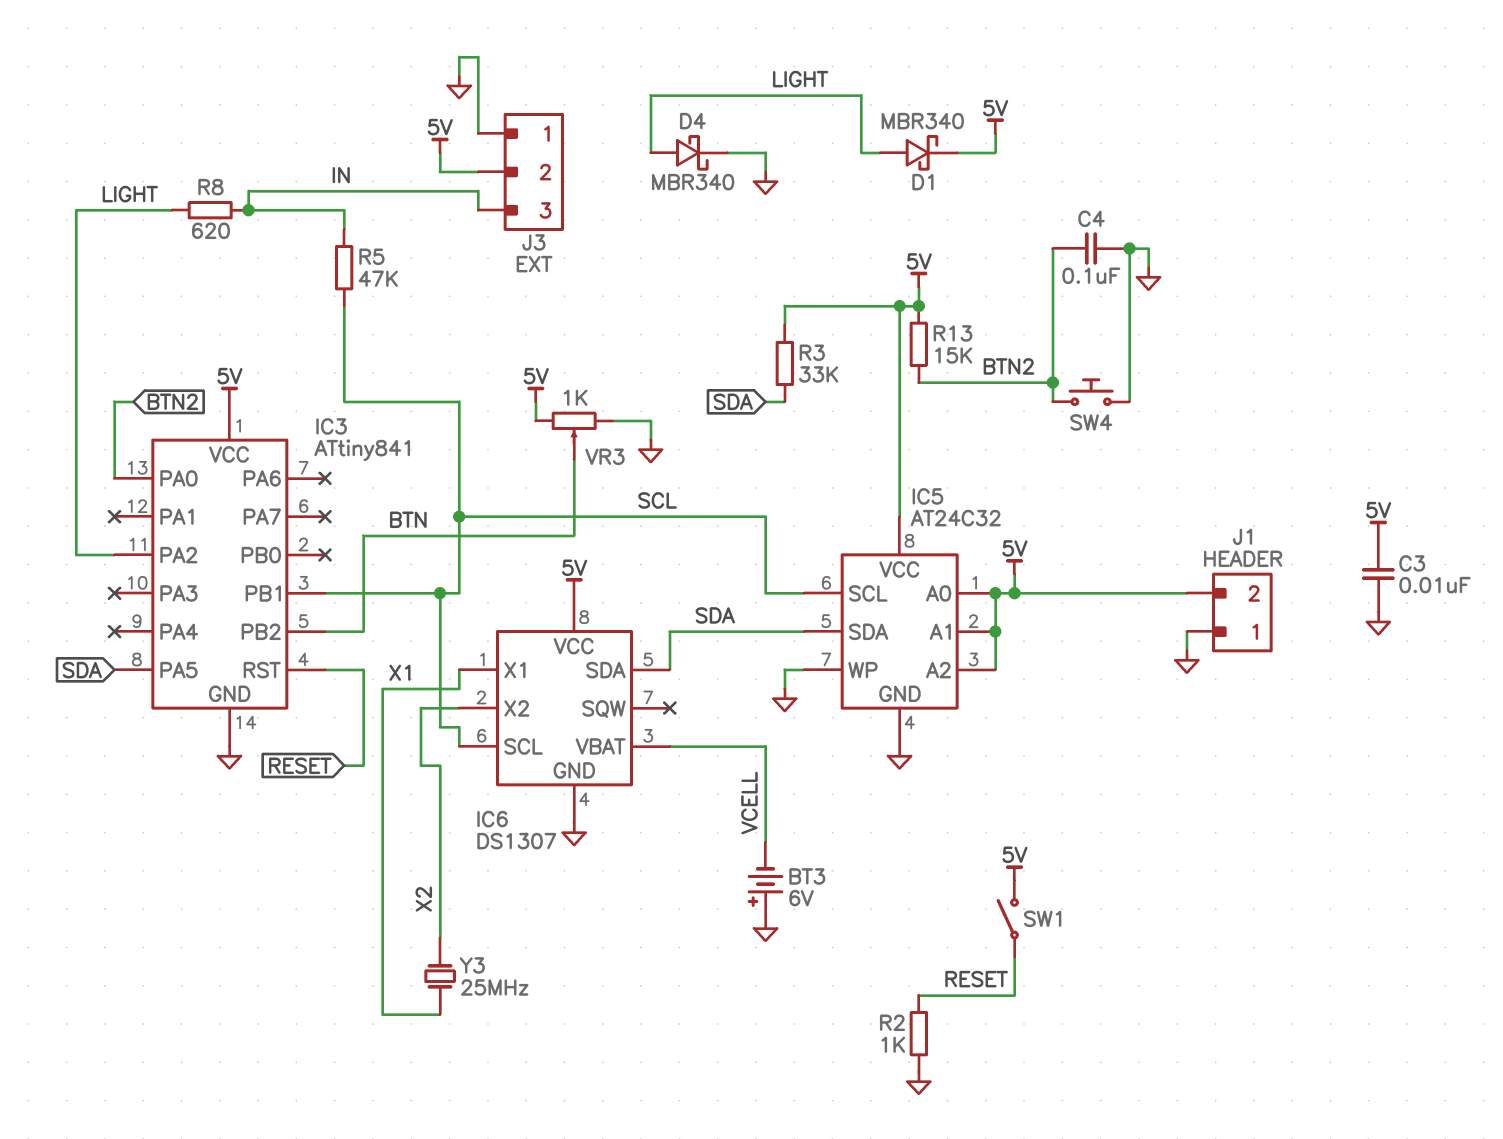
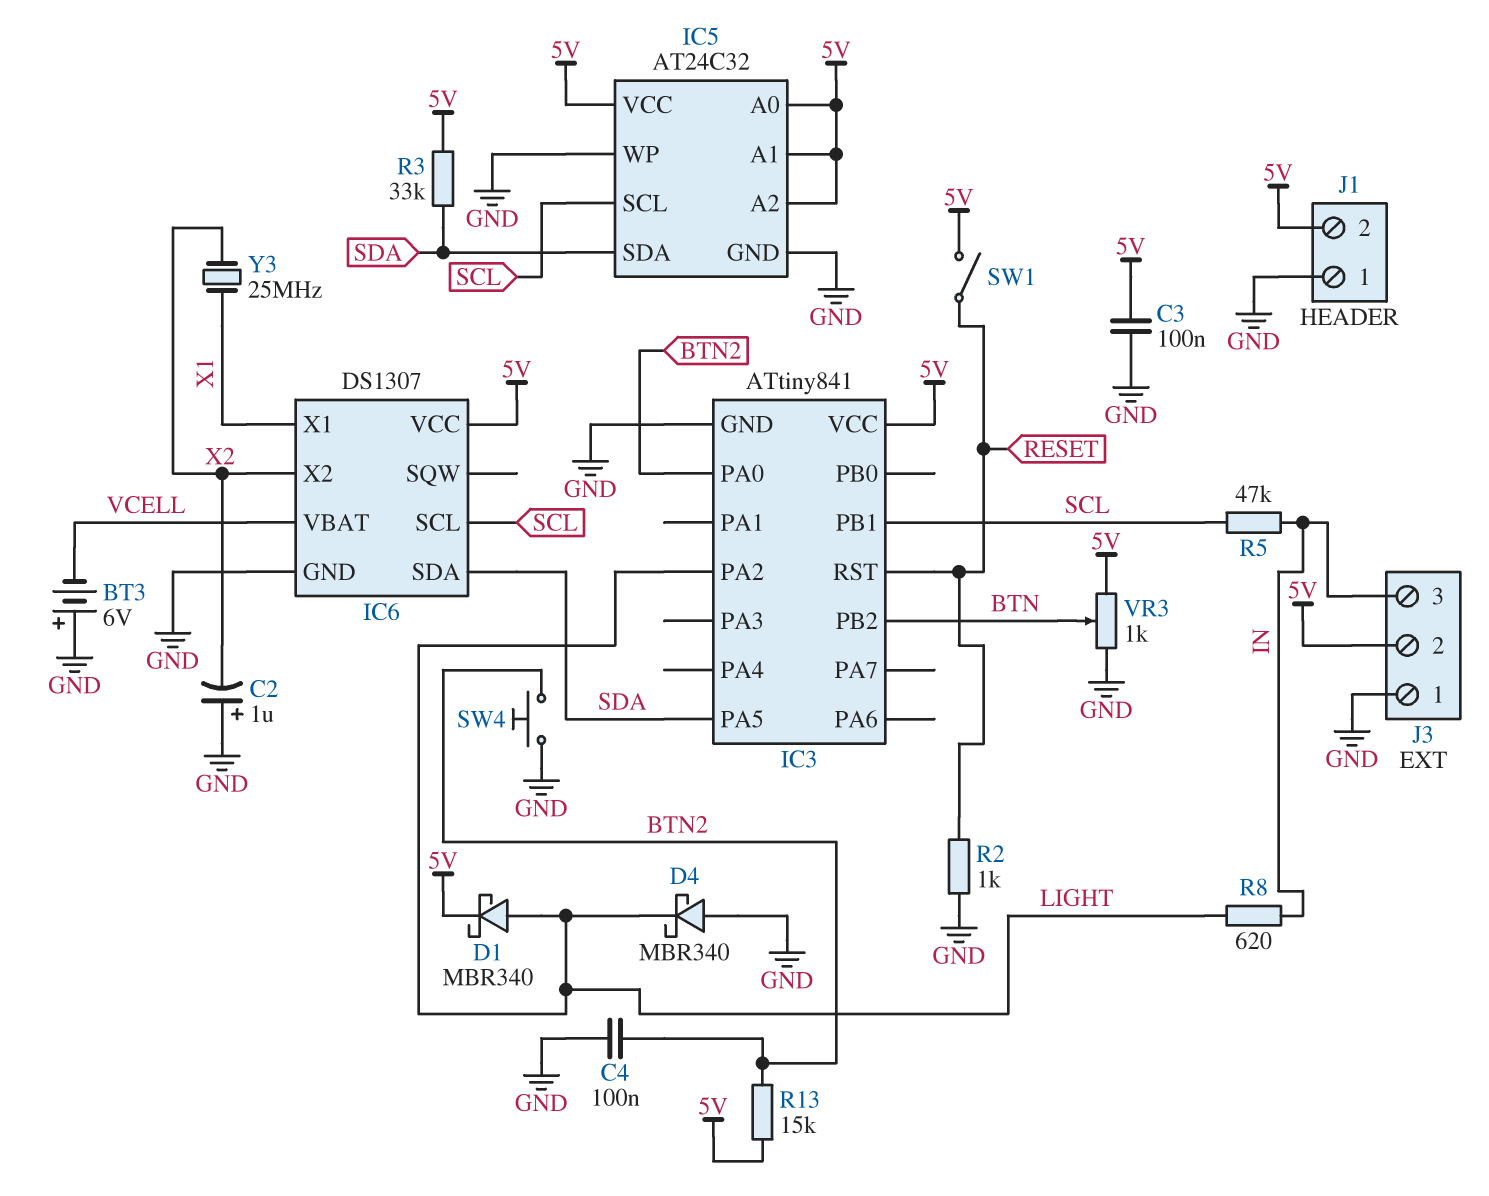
C2: none -> 1uF (plus GND, minus X2)
C3: 10nF (5V, GND) -> 100nF (5V, GND)
D4: schottky MBR340 (A LIGHT, K GND) -> schottky MBR340 (A GND, K LIGHT)

